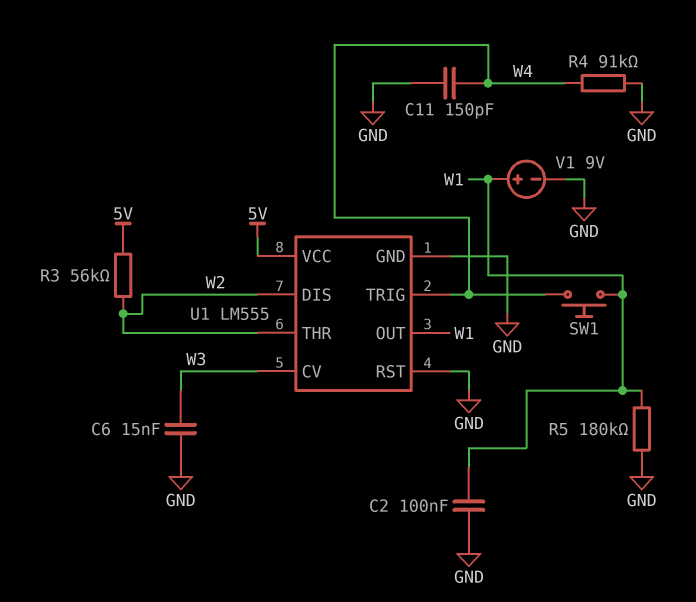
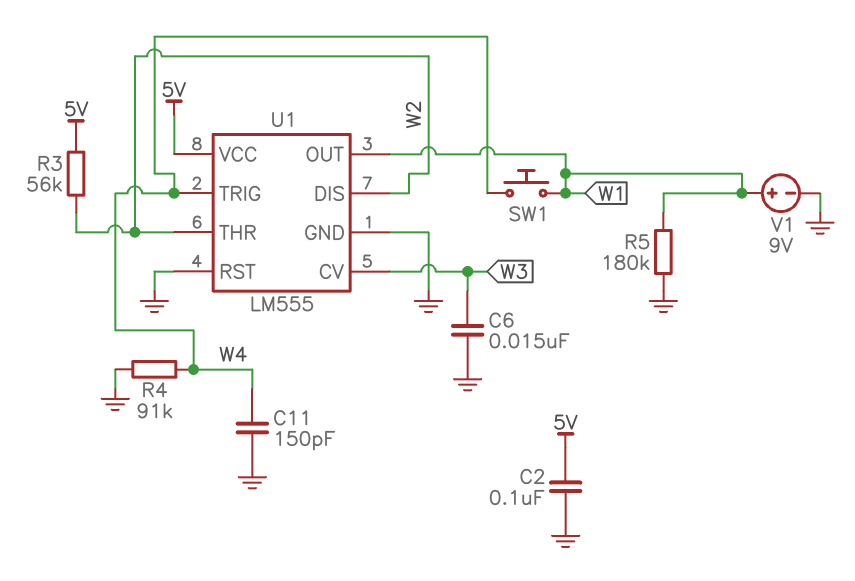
C2: 100nF (GND, W1) -> 100nF (5V, GND)

